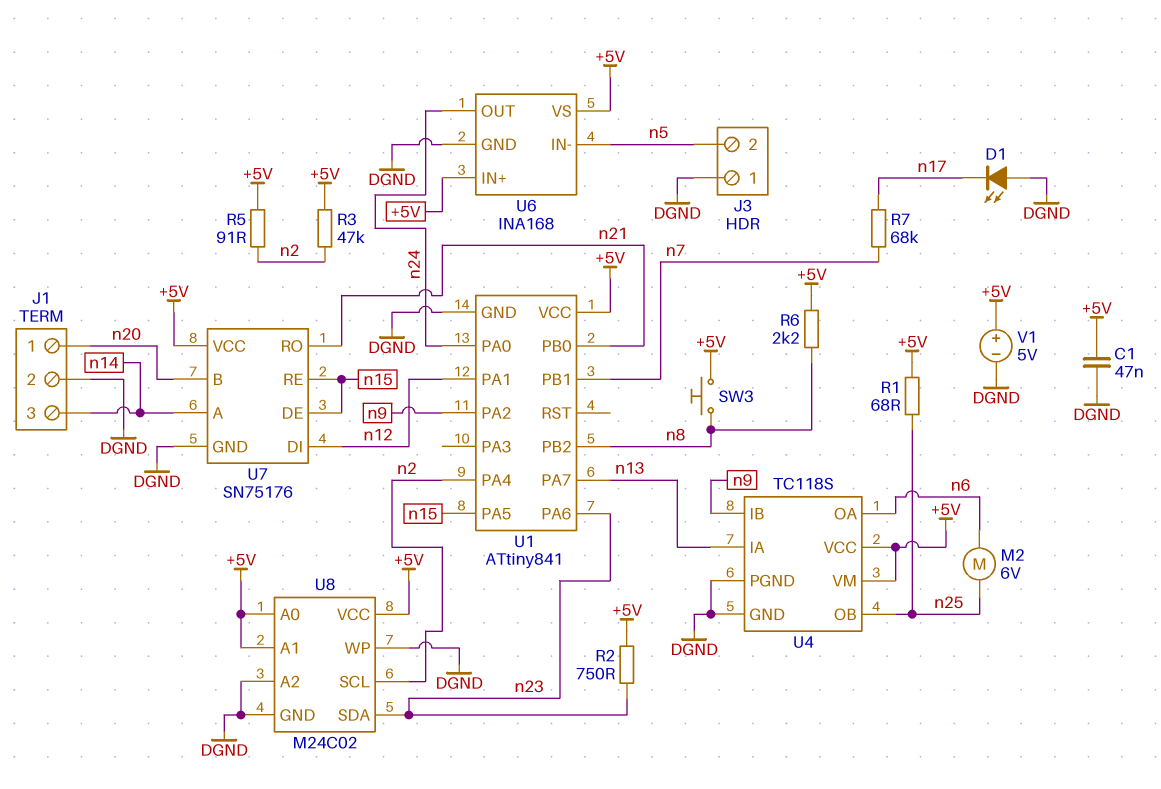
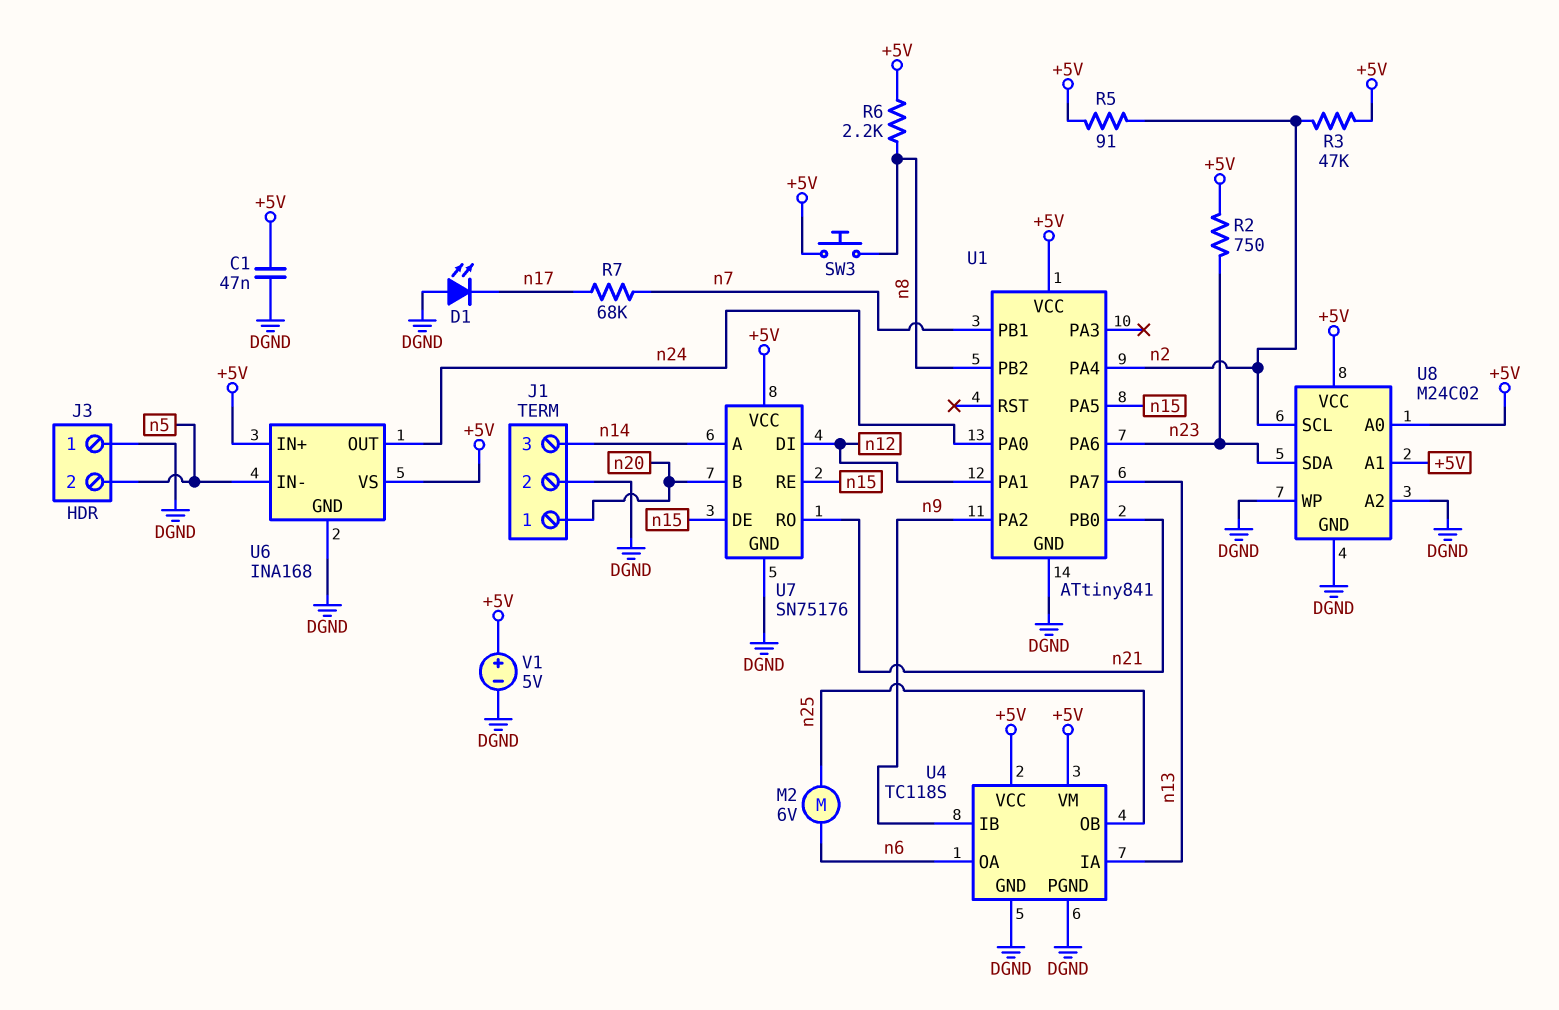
R1: 68 (+5V, n25) -> none

